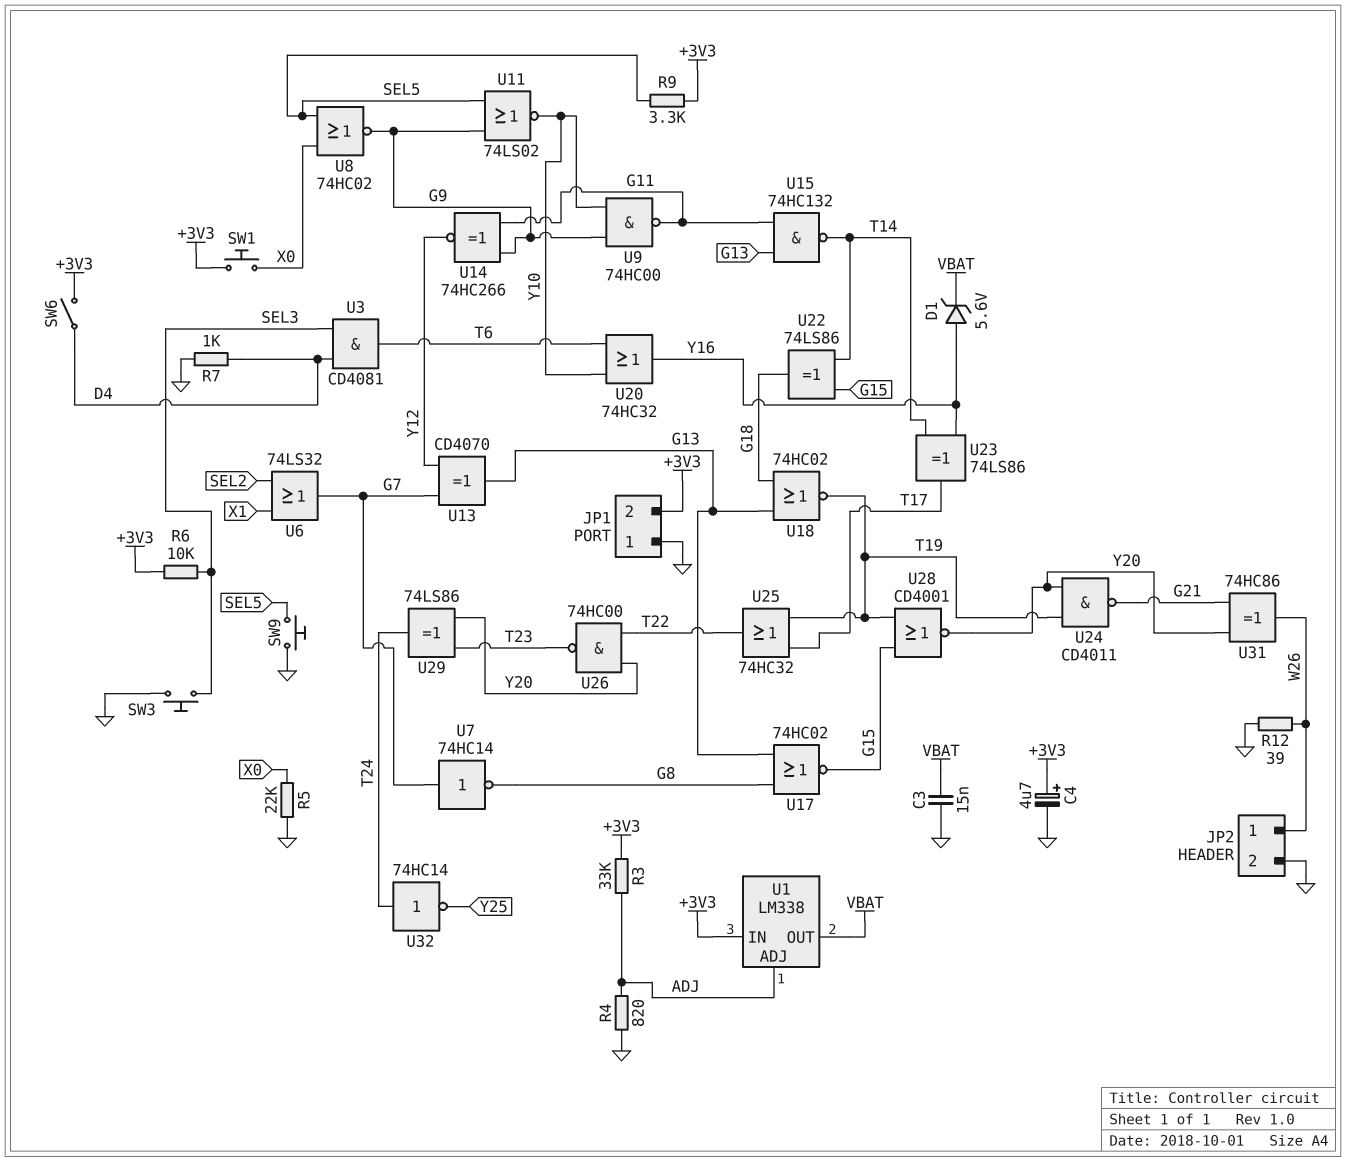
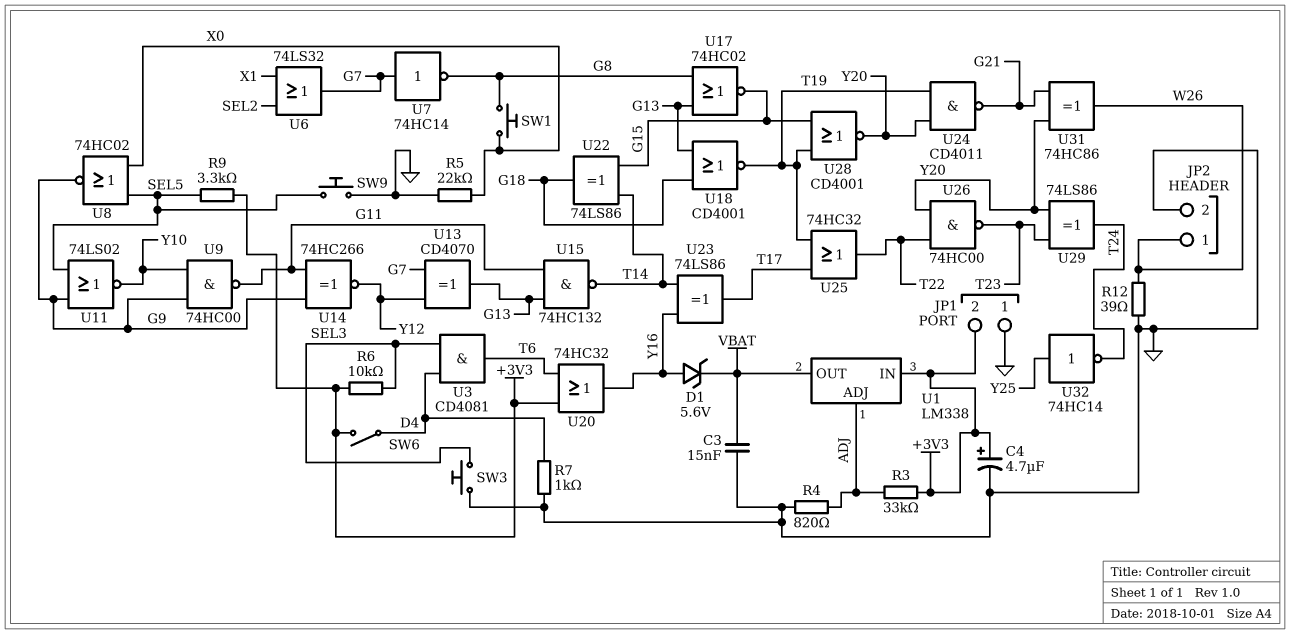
SW1: button (+3V3, X0) -> button (G8, X0)
U18: NOR 74HC02 (in G13, in G18, out T19) -> NOR CD4001 (in G13, in G18, out T19)
U20: OR 74HC32 (in T6, in Y10, out Y16) -> OR 74HC32 (in +3V3, in T6, out Y16)
U32: NOT 74HC14 (in T24, out Y25) -> NOT 74HC14 (in Y25, out T24)

